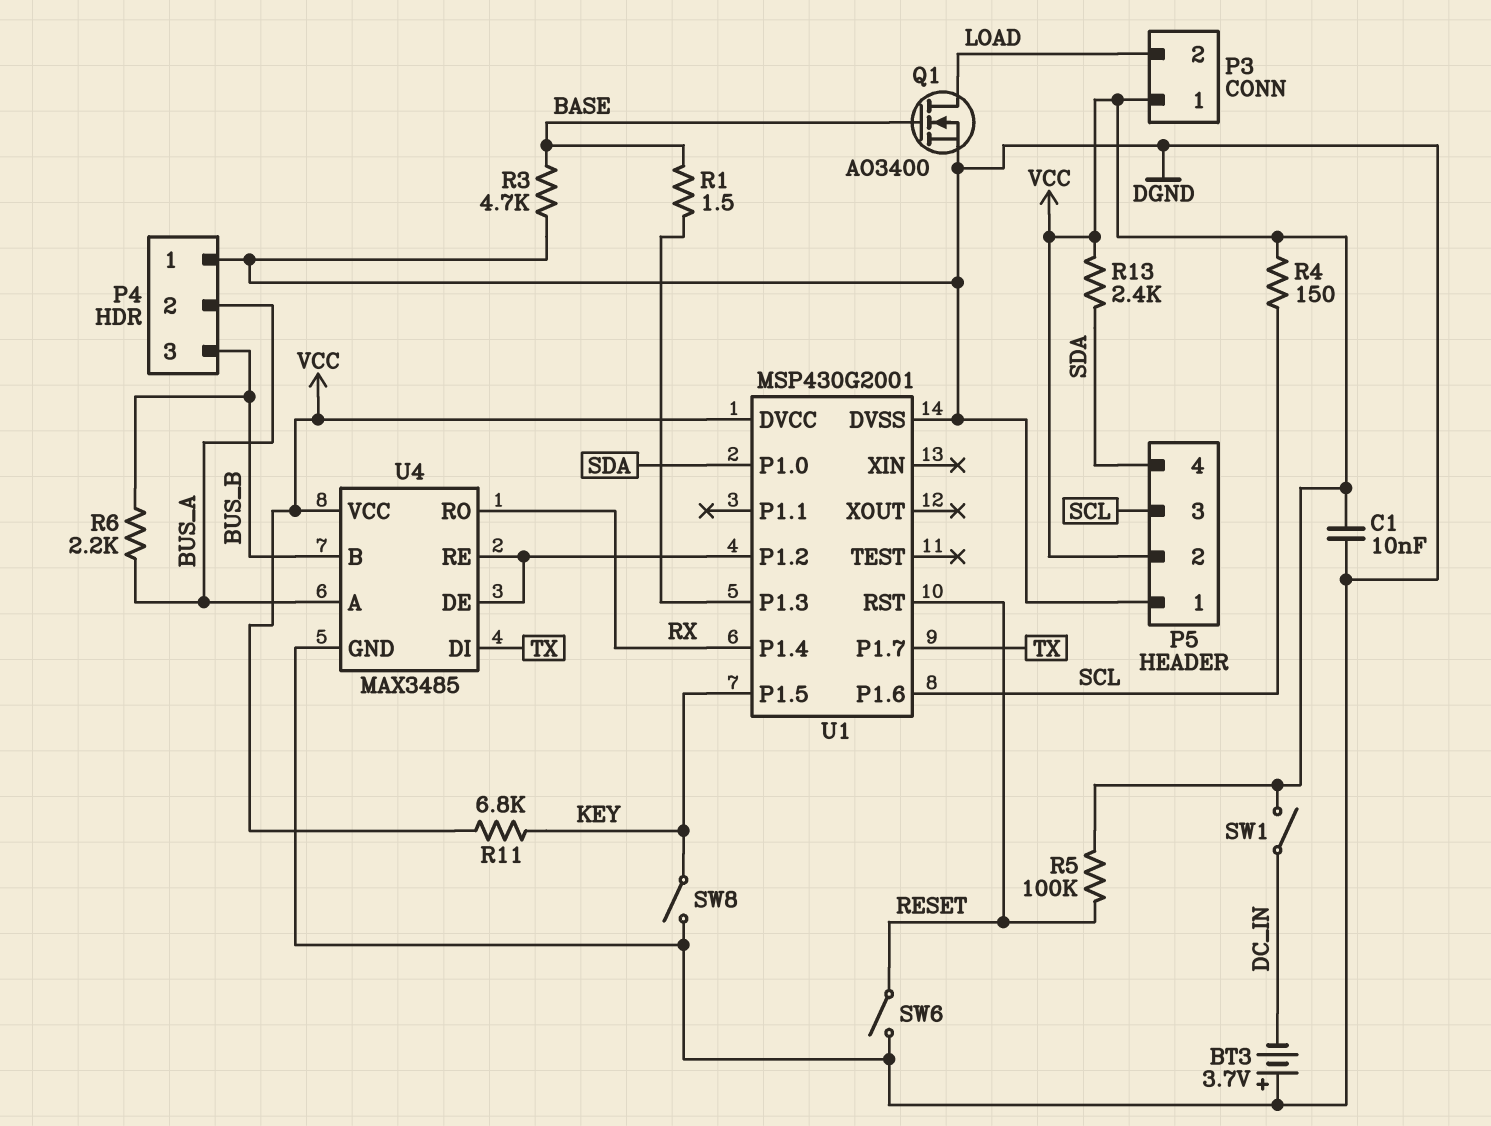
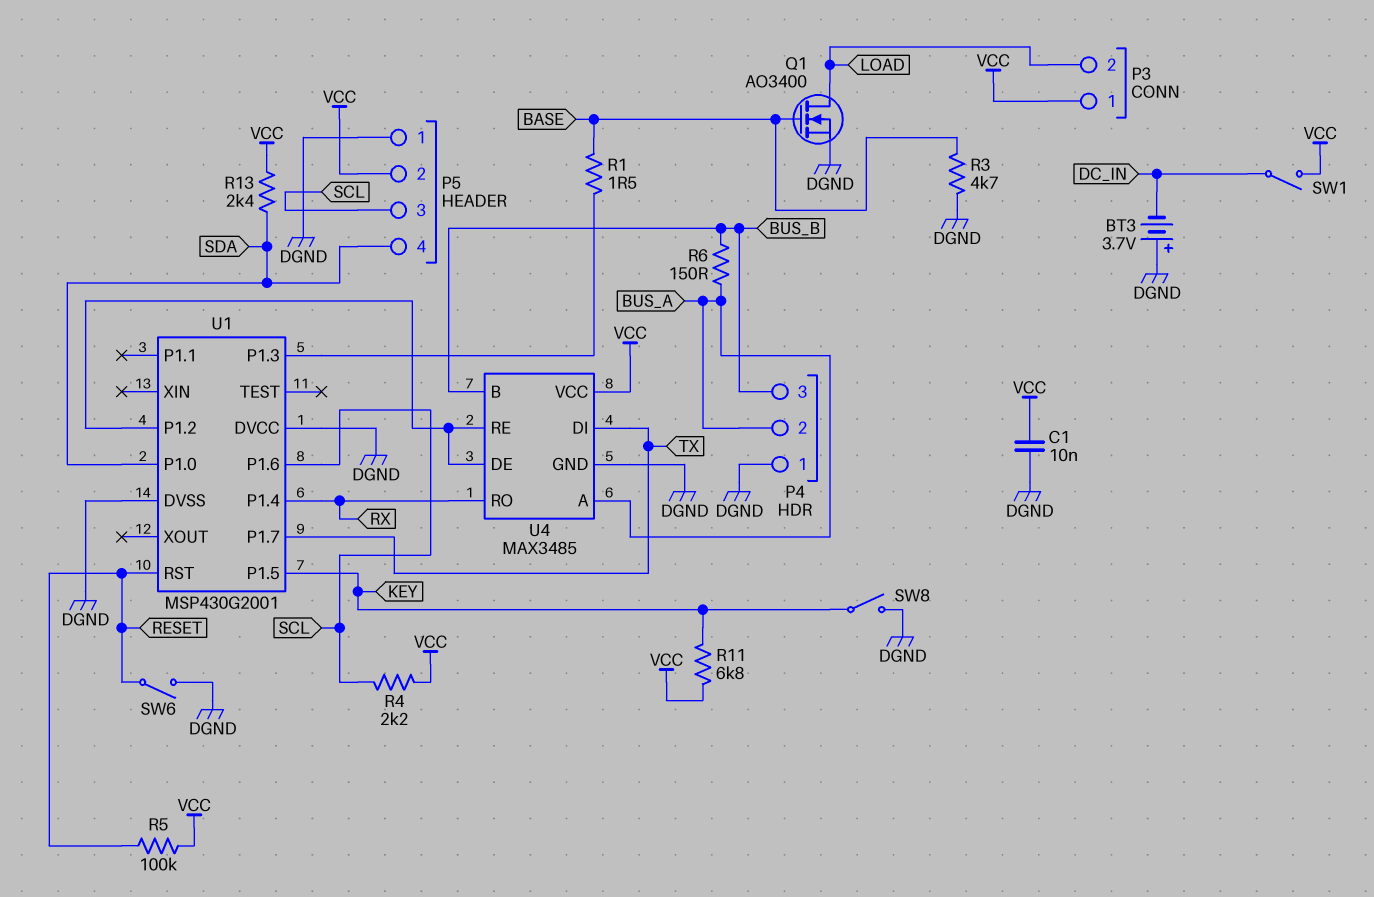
R4: 150 (SCL, VCC) -> 2.2k (SCL, VCC)
R6: 2.2k (BUS_A, BUS_B) -> 150 (BUS_A, BUS_B)
U1 pin DVCC: VCC -> DGND

